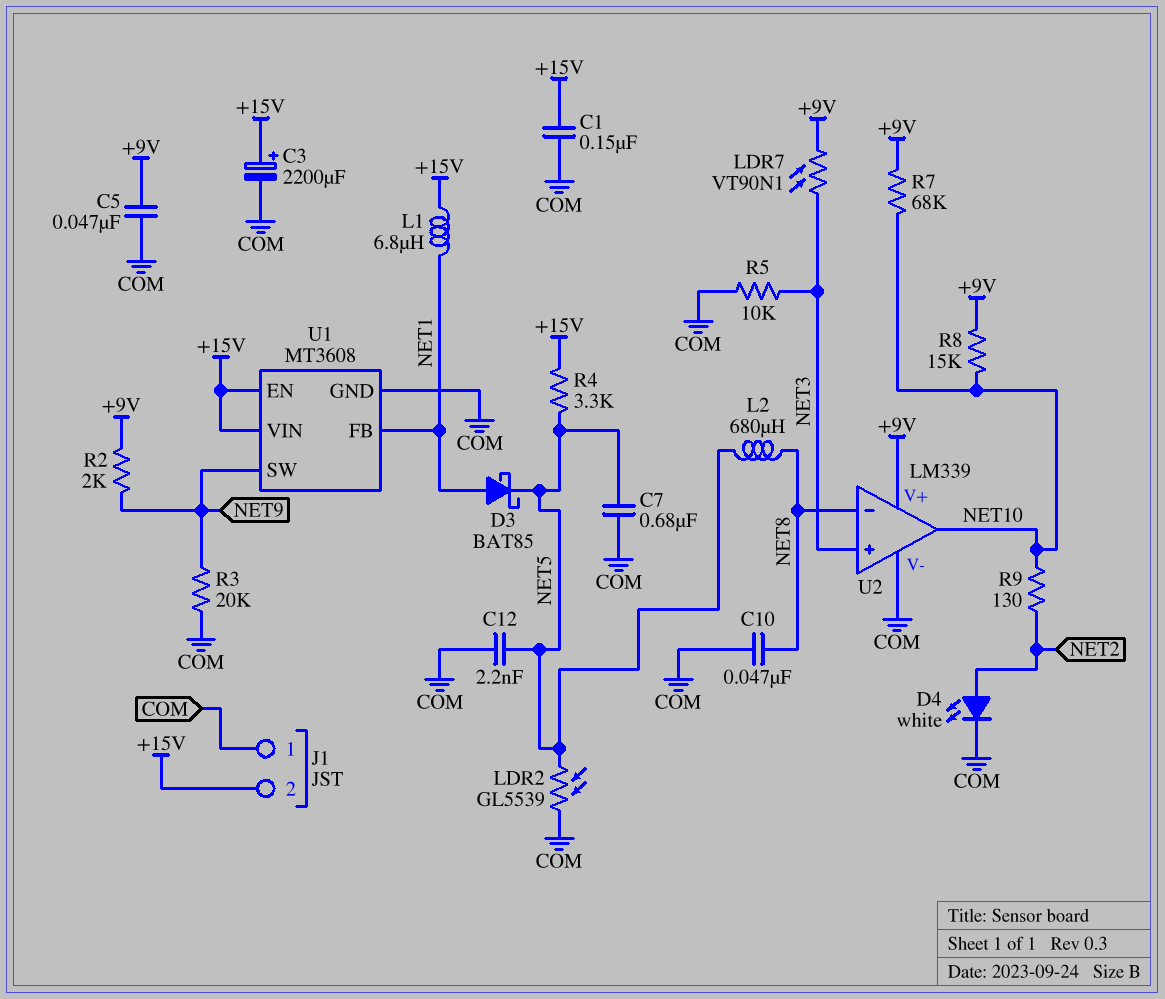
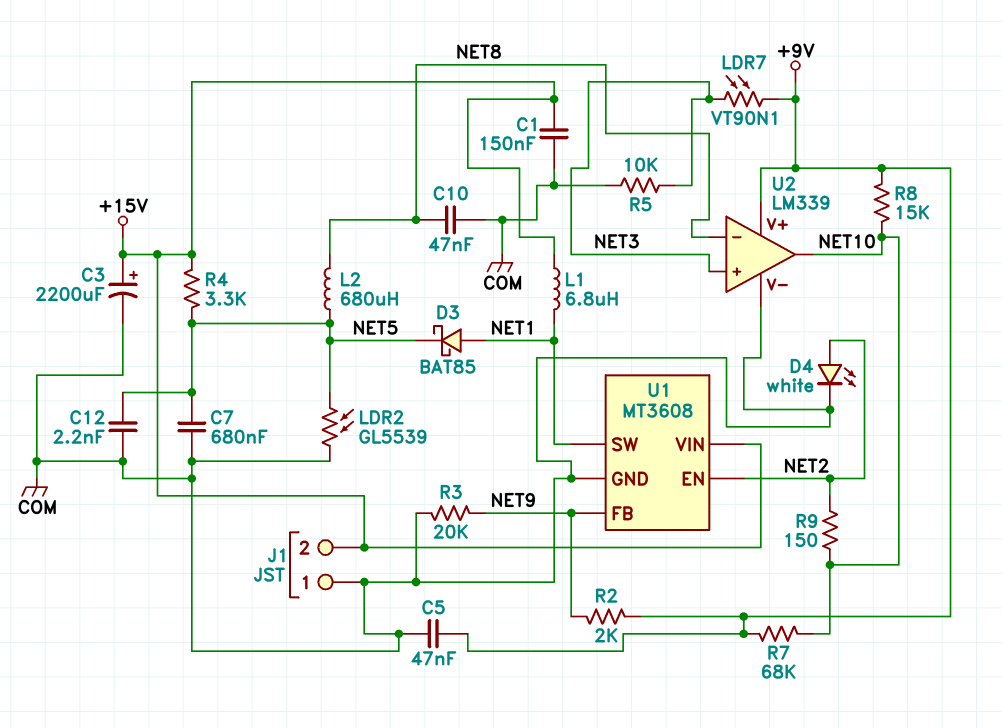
R9: 130 (NET2, NET10) -> 150 (NET2, NET10)
U1 pin EN: +15V -> NET2
U1 pin FB: NET1 -> NET9
U1 pin SW: NET9 -> NET1

